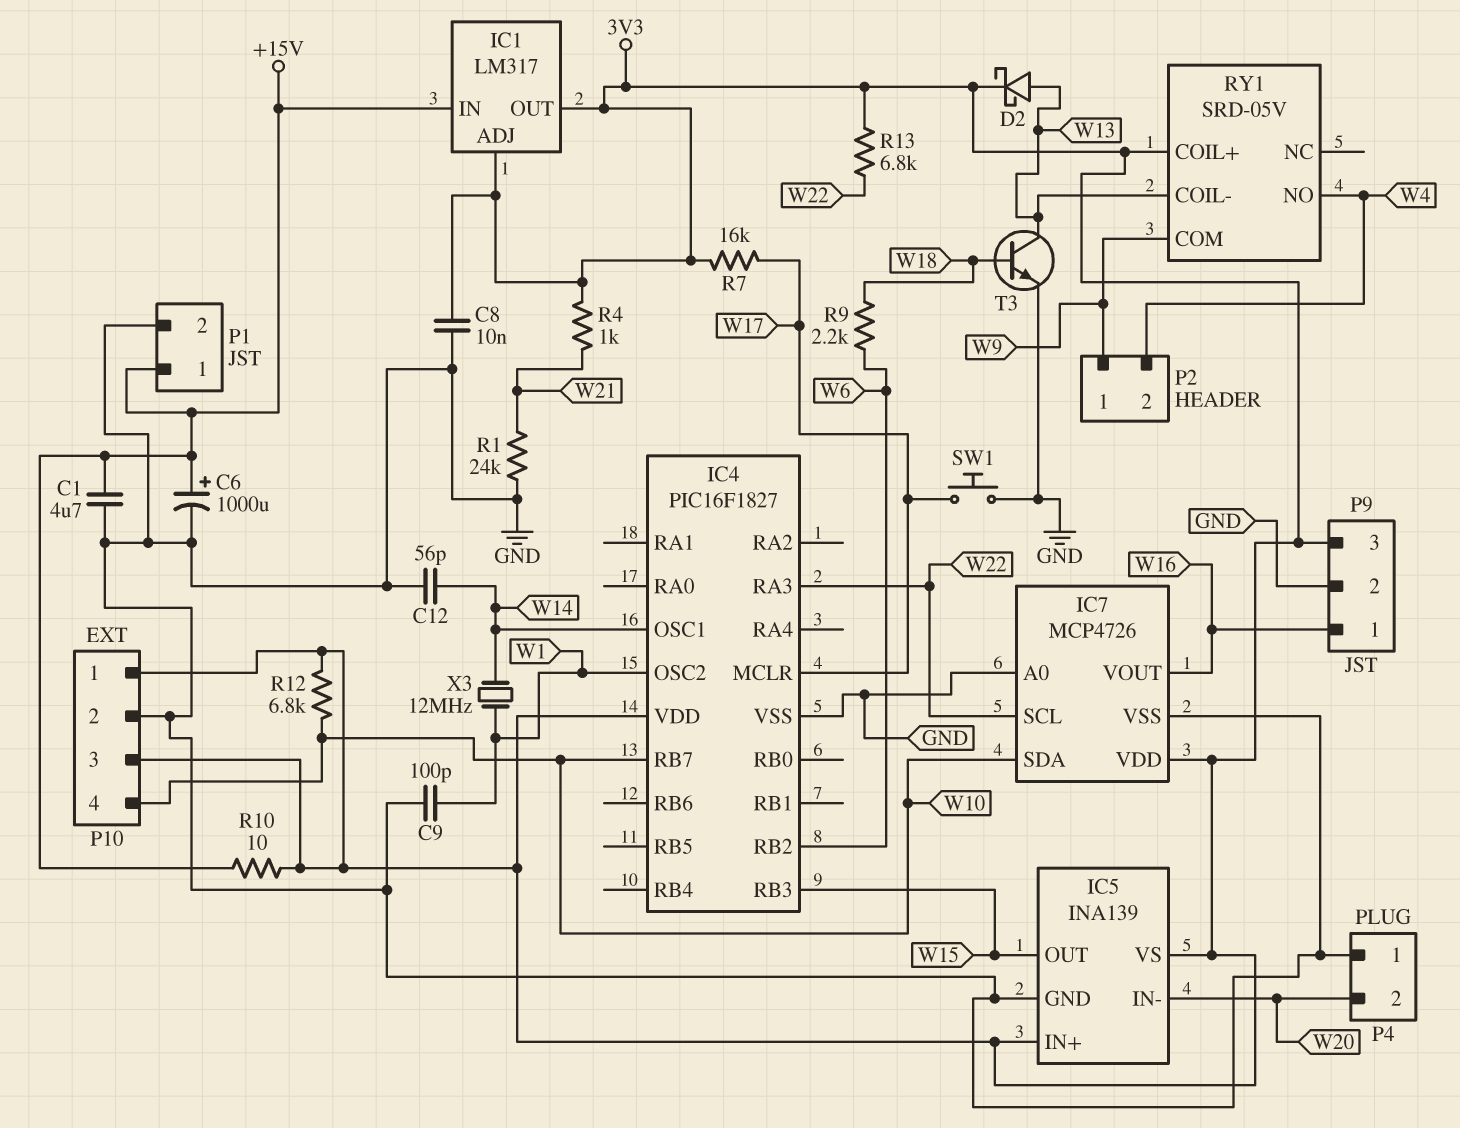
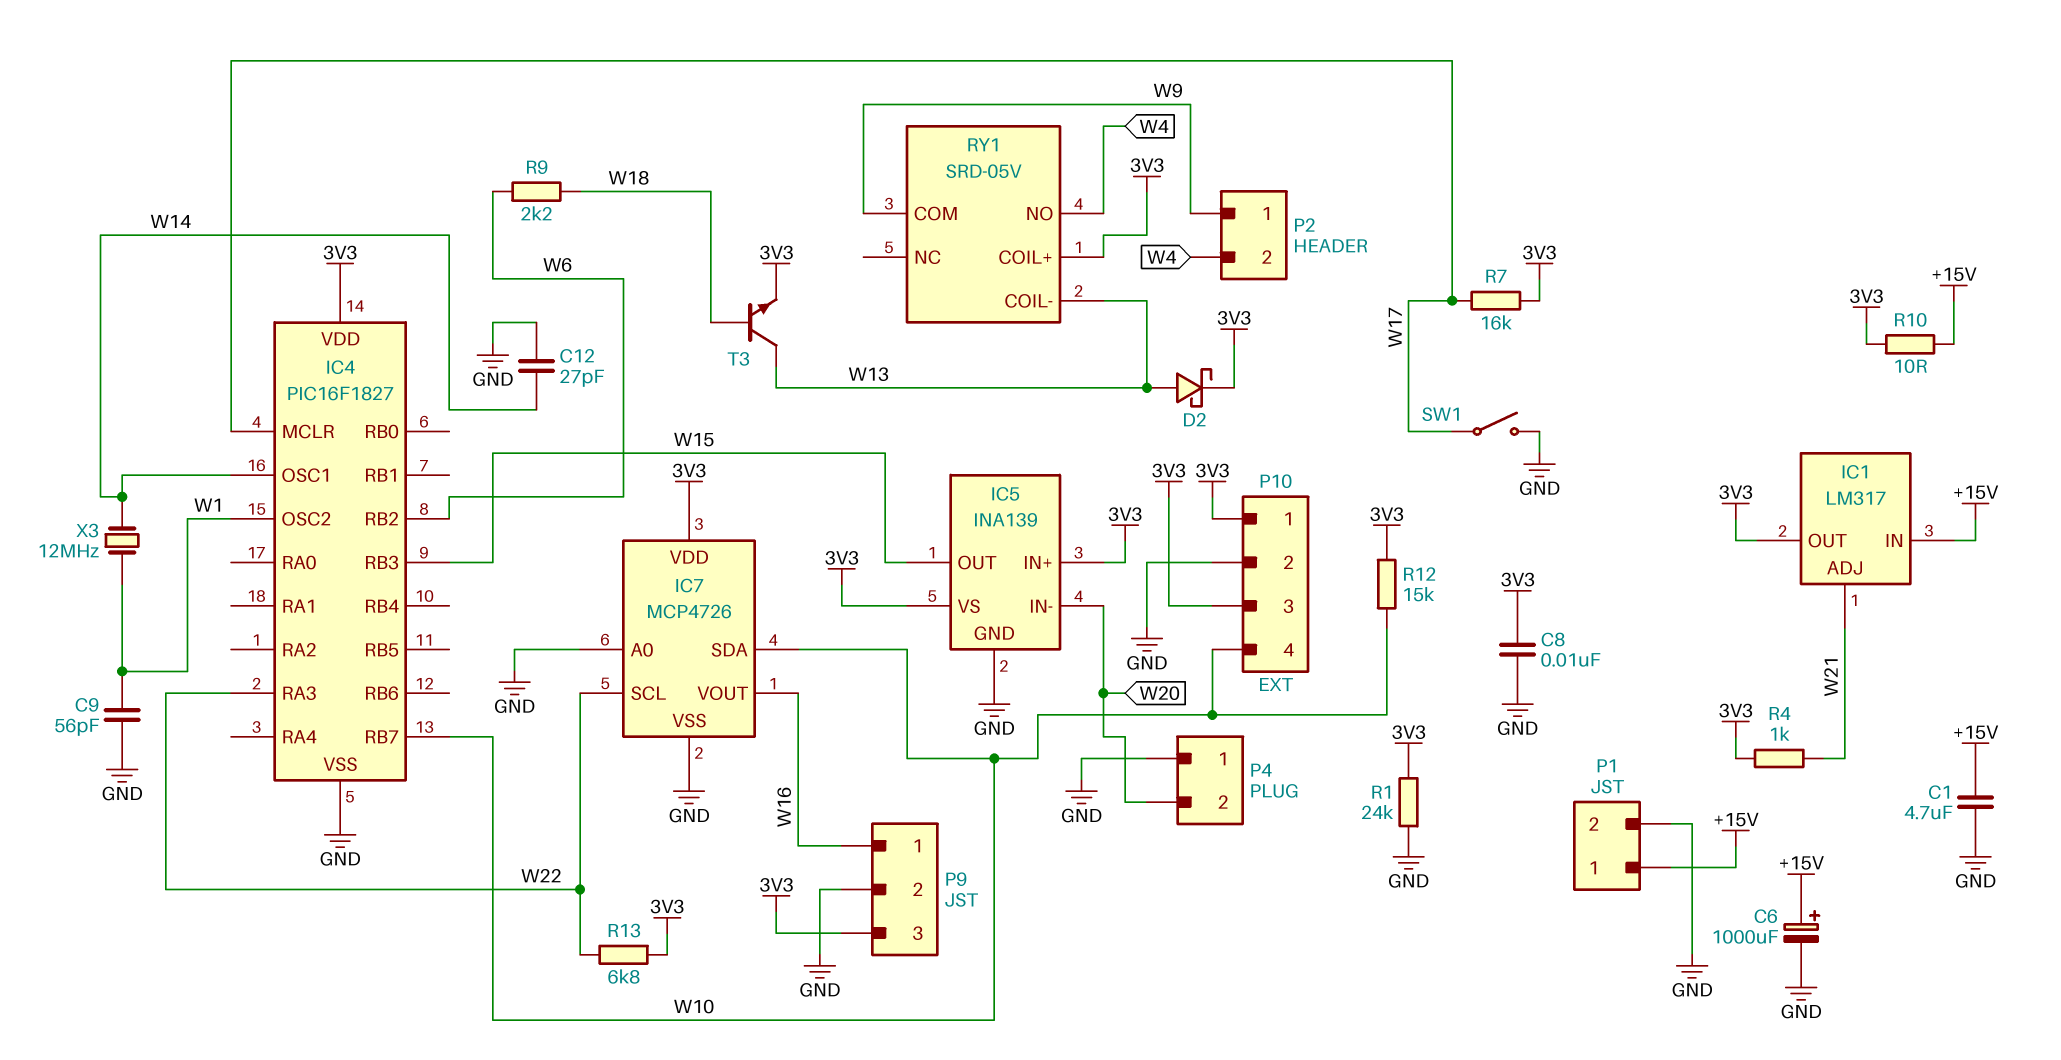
C9: 100pF (GND, W1) -> 56pF (GND, W1)
C12: 56pF (GND, W14) -> 27pF (GND, W14)
IC1 pin ADJ: 3V3 -> W21
R1: 24k (GND, W21) -> 24k (3V3, GND)
R12: 6.8k (3V3, W10) -> 15k (3V3, W10)
SW1: button (GND, W17) -> switch (GND, W17)
T3: NPN (B W18, C W13, E GND) -> NPN (B W18, C W13, E 3V3)

